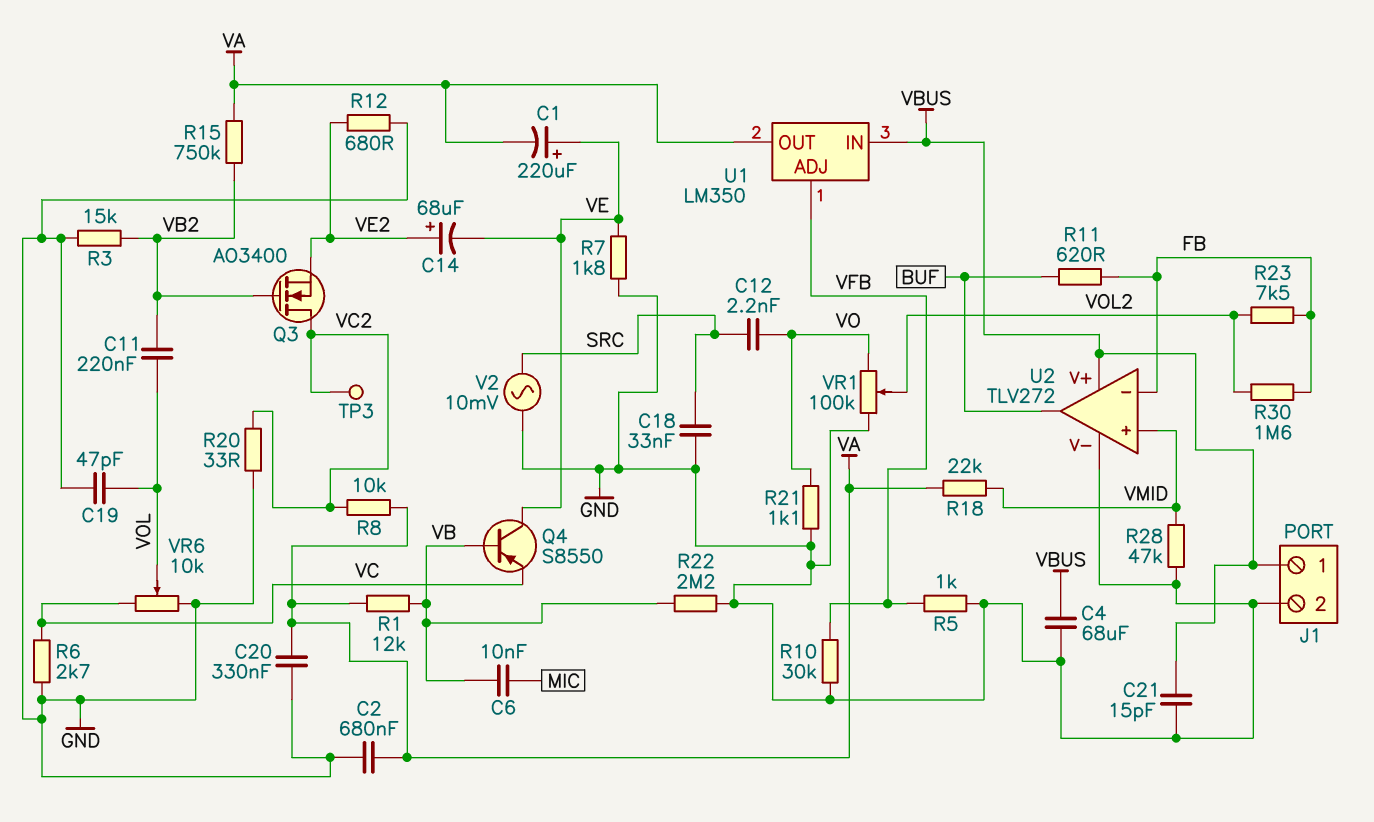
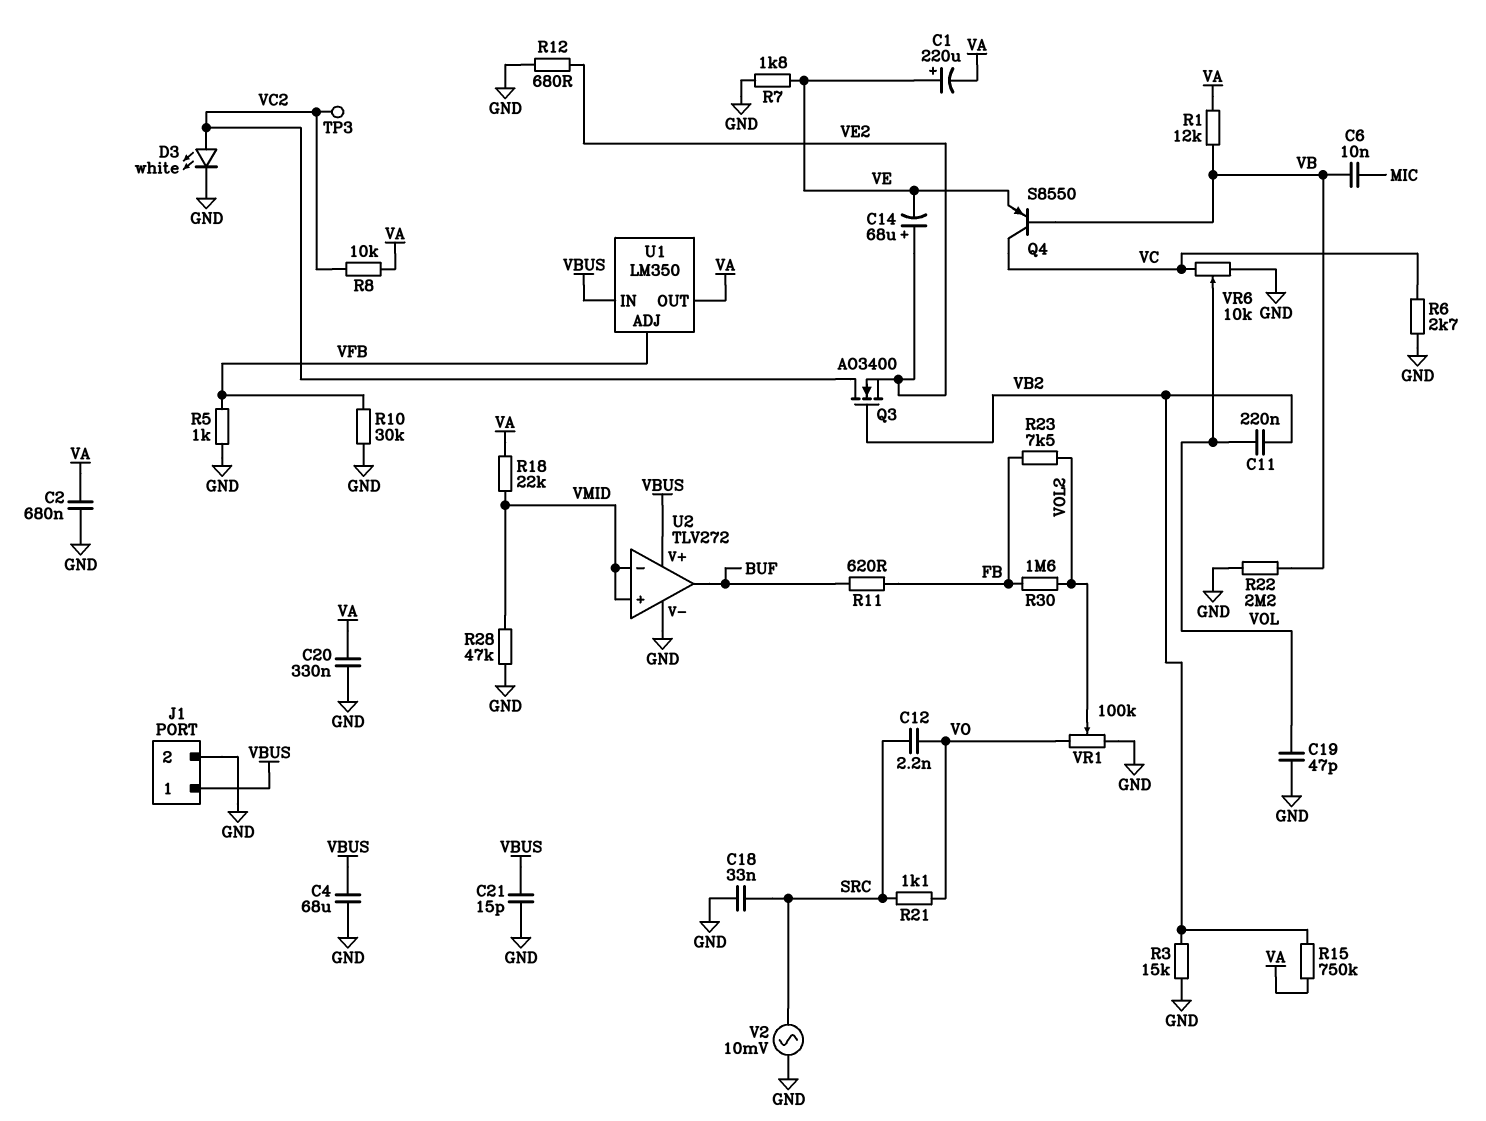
D3: none -> LED white (A VC2, K GND)
Q4: PNP S8550 (B VB, C VE, E VC) -> PNP S8550 (B VB, C VC, E VE)
R20: 33 (GND, VC2) -> none
R21: 1.1k (GND, VO) -> 1.1k (SRC, VO)
U2 pin in-: FB -> VMID

